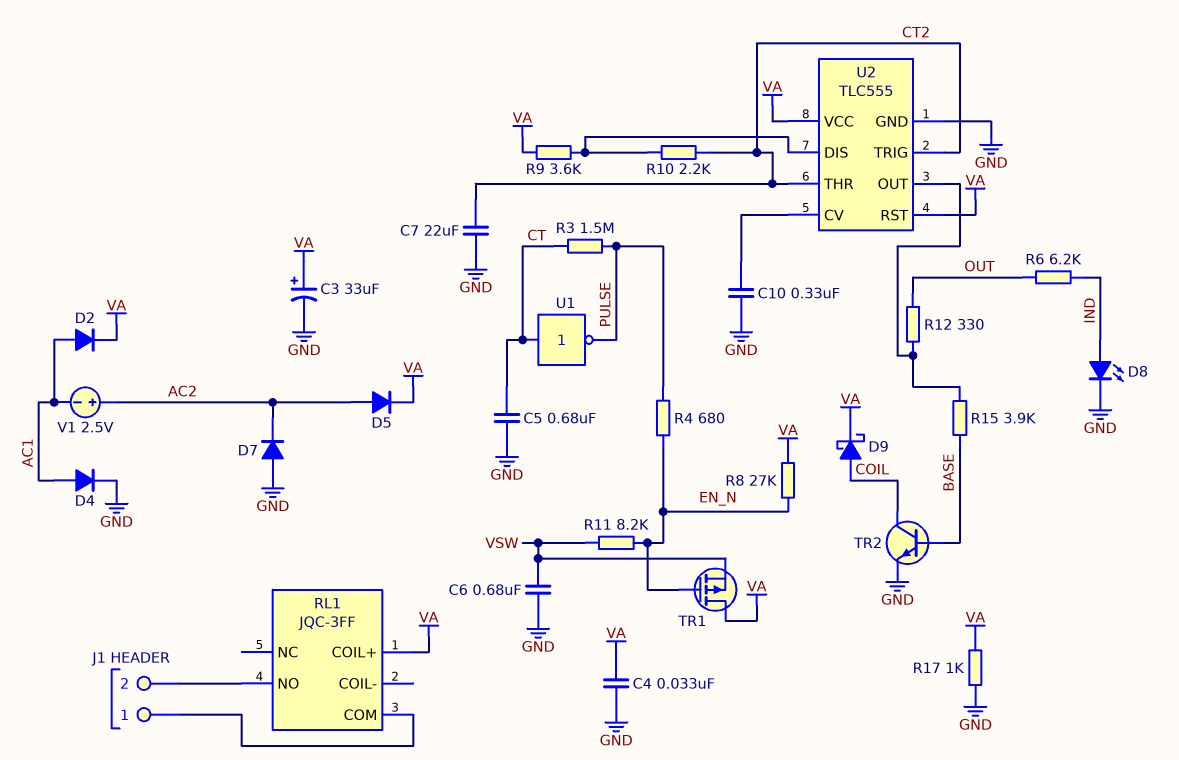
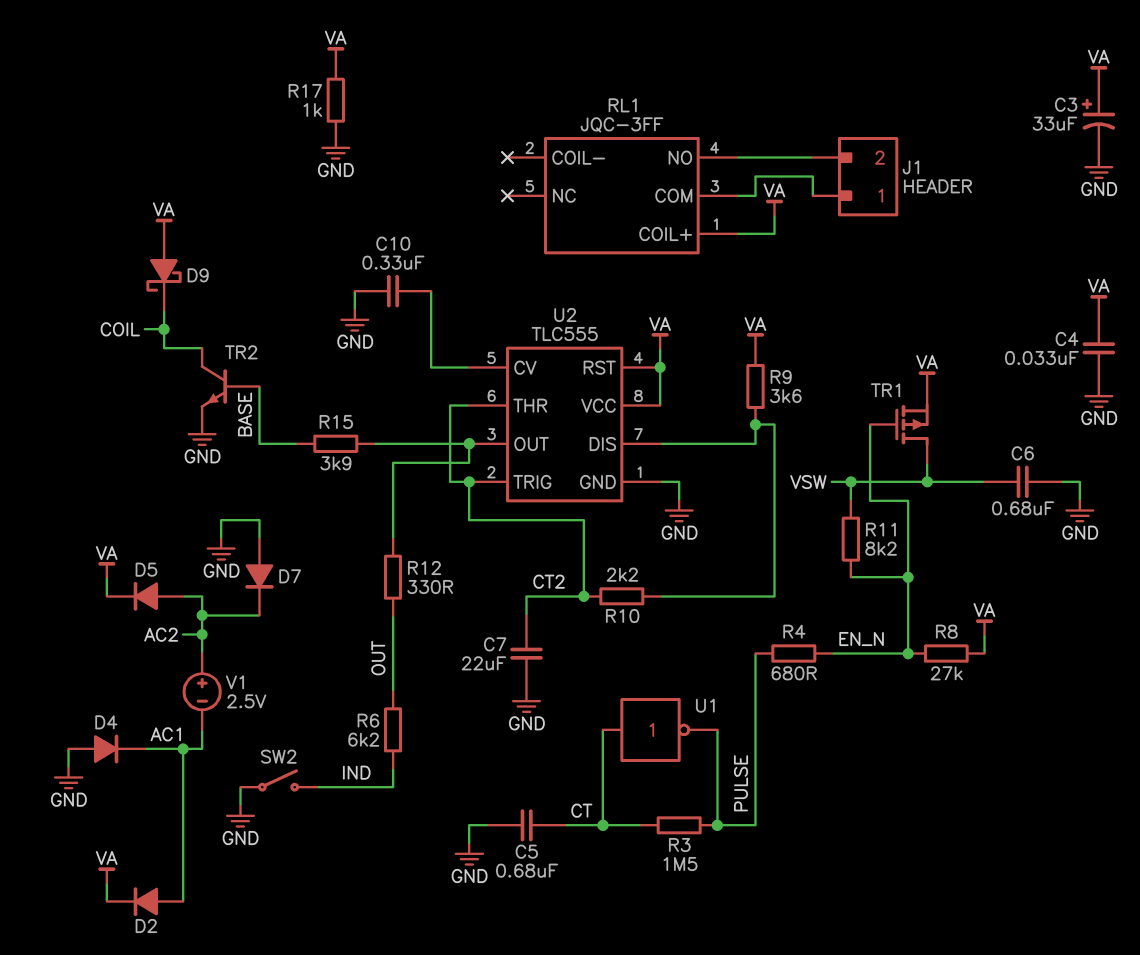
D4: diode (A AC1, K GND) -> diode (A GND, K AC1)
D8: LED (A IND, K GND) -> none
D9: schottky (A COIL, K VA) -> schottky (A VA, K COIL)
SW2: none -> switch (GND, IND)
TR1: PMOS (G EN_N, D VA, S VSW) -> PMOS (G EN_N, D VSW, S VA)

